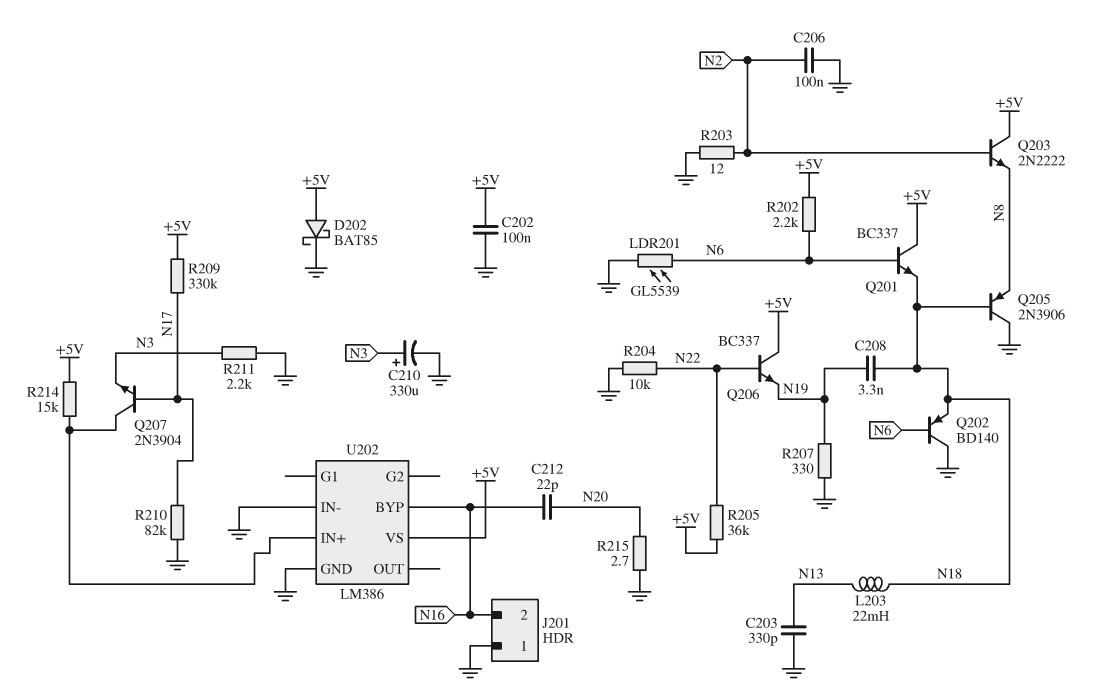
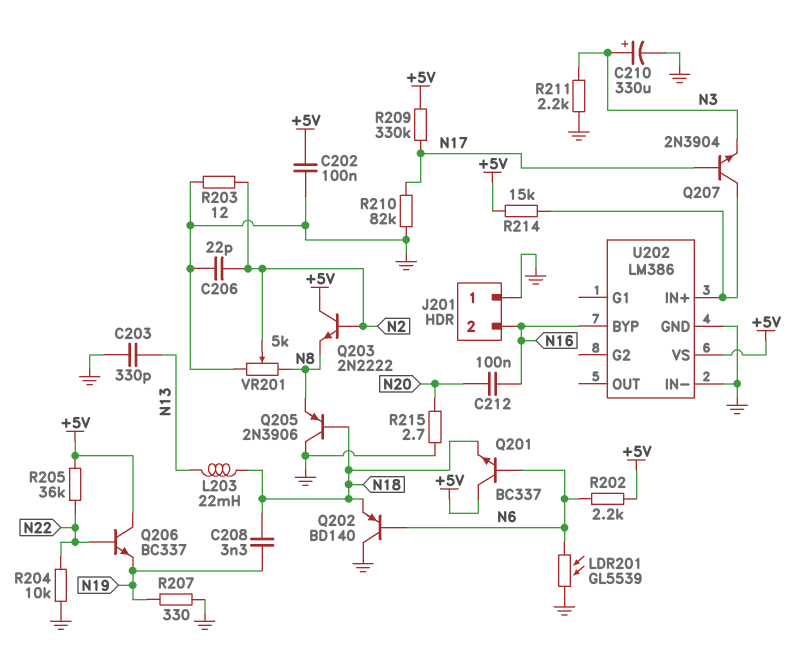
C206: 100nF (GND, N2) -> 22pF (GND, N2)
C212: 22pF (N16, N20) -> 100nF (N16, N20)
D202: schottky BAT85 (A +5V, K GND) -> none
VR201: none -> 5k (GND, N8, wiper N2)

